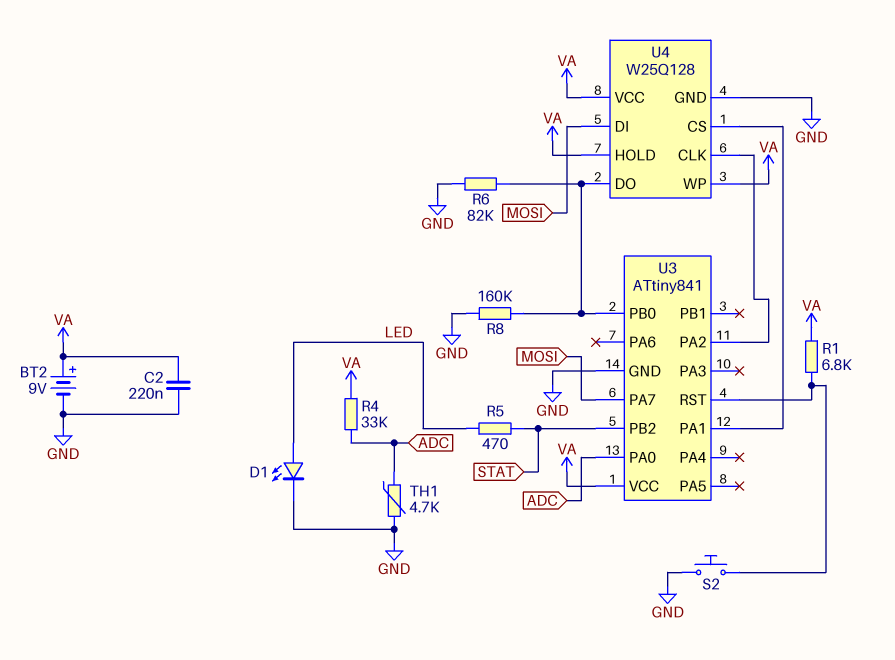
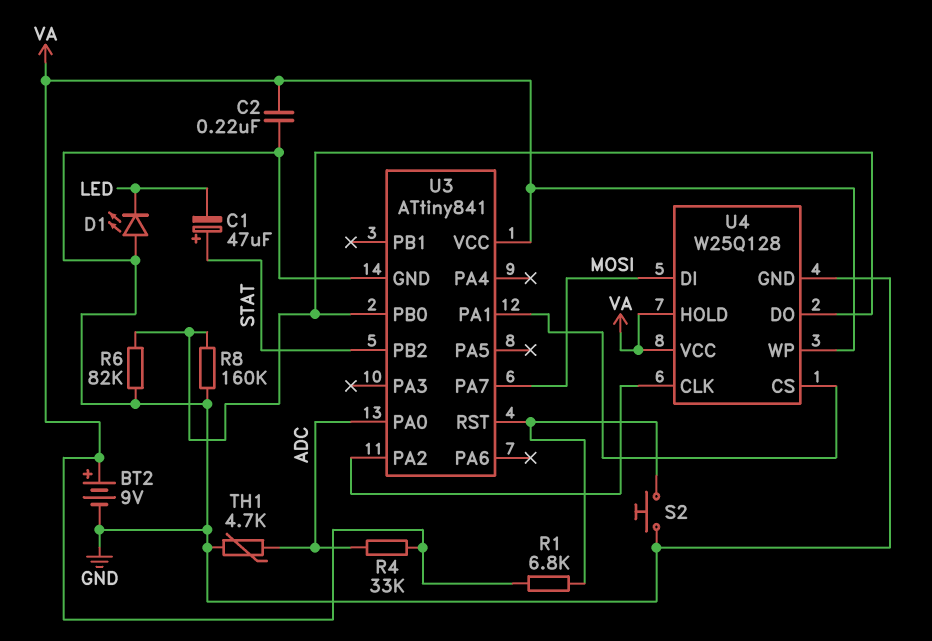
C1: none -> 47uF (plus STAT, minus LED)
D1: LED (A LED, K GND) -> LED (A GND, K LED)
R5: 470 (LED, STAT) -> none

